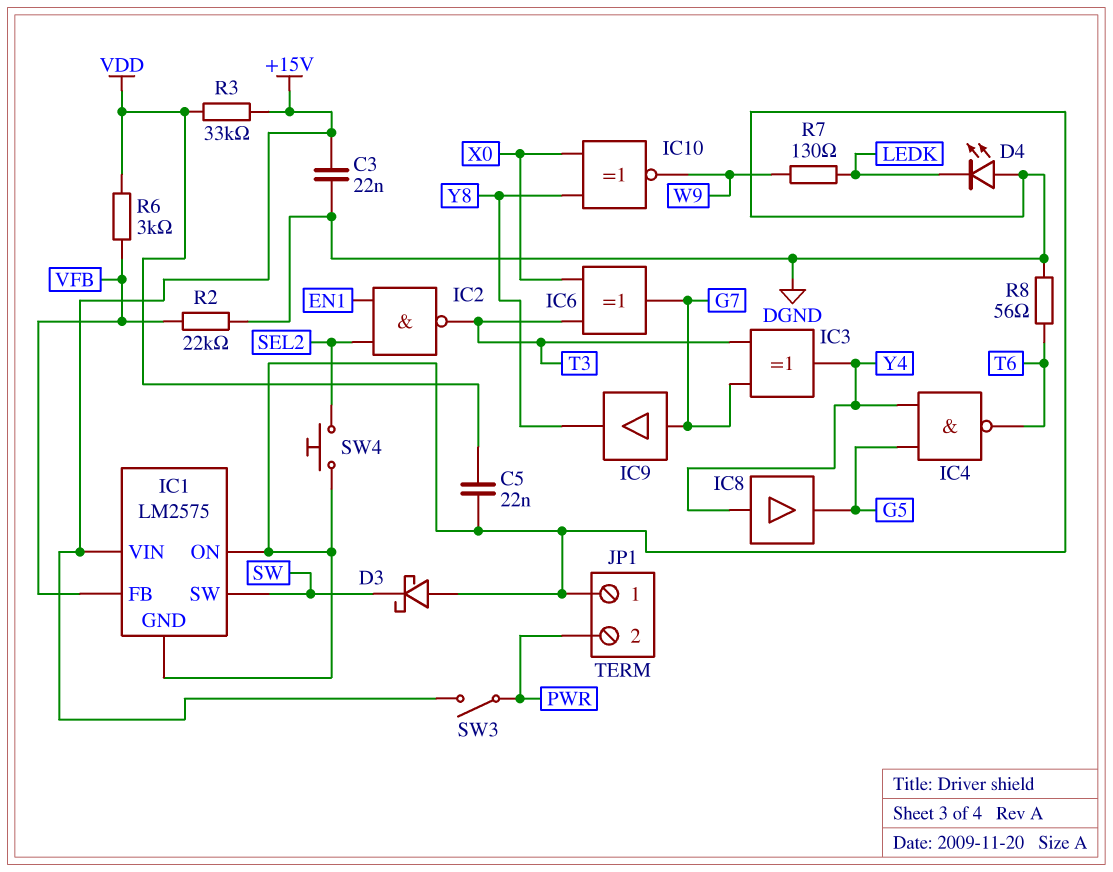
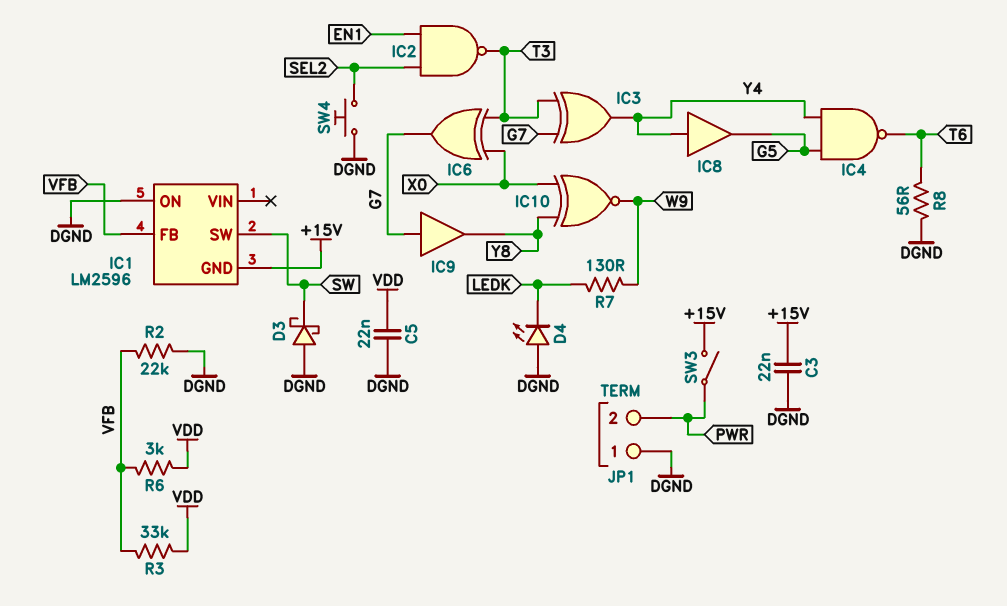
IC1: LM2575 -> LM2596
IC1 pin GND: DGND -> +15V
IC1 pin VIN: +15V -> none
R3: 33k (+15V, VDD) -> 33k (VDD, VFB)

